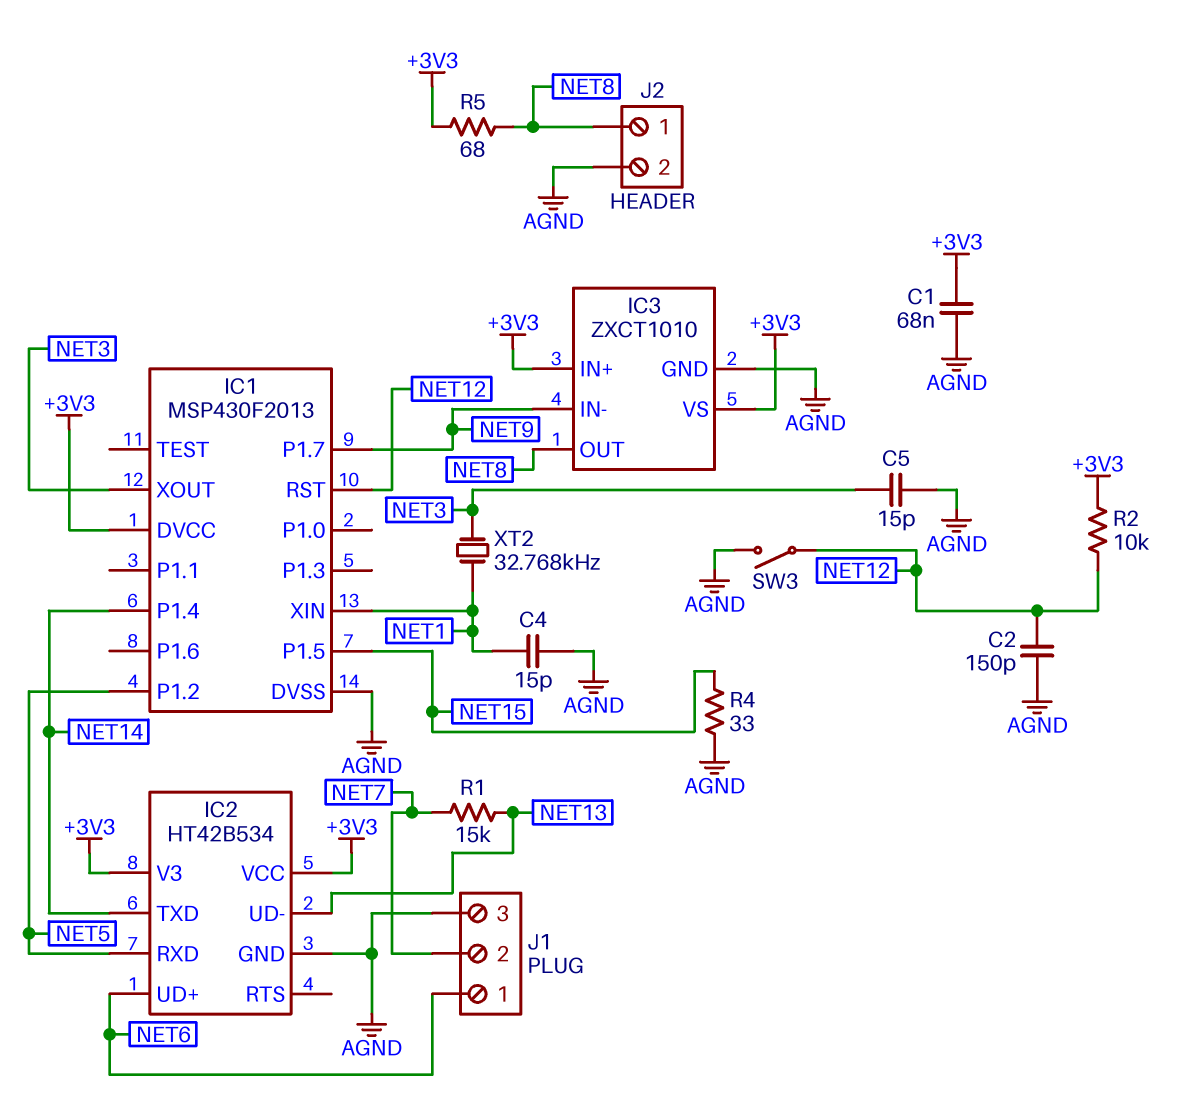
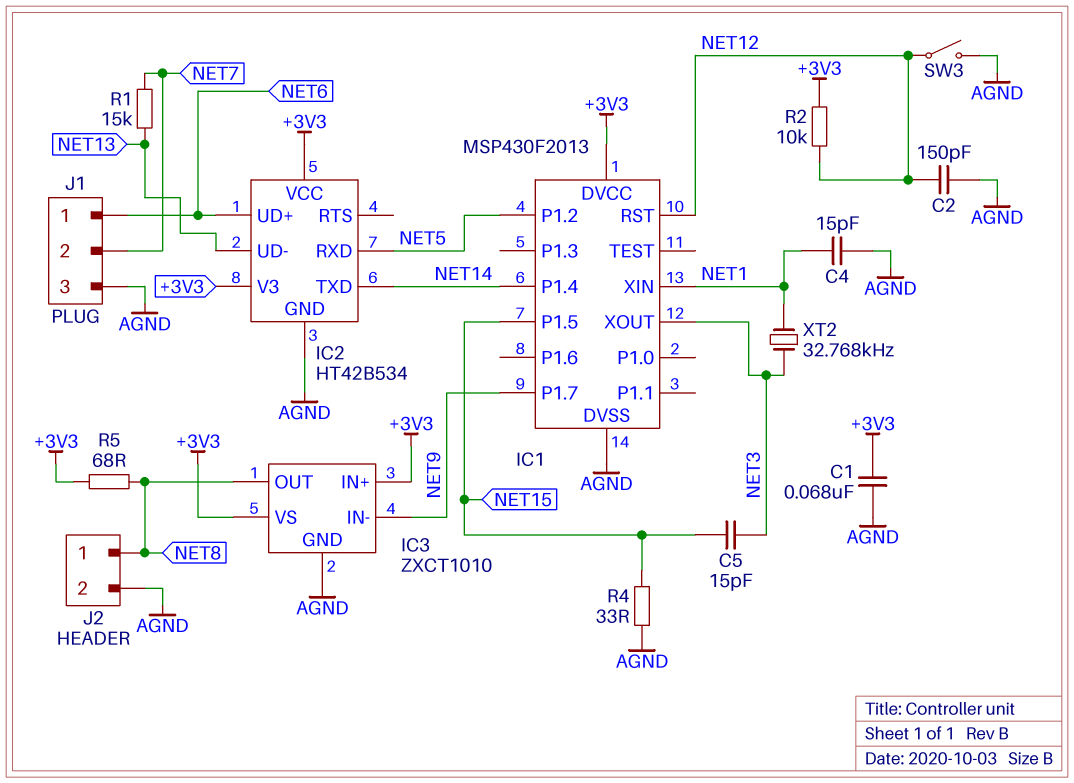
C5: 15pF (AGND, NET3) -> 15pF (NET3, NET15)

